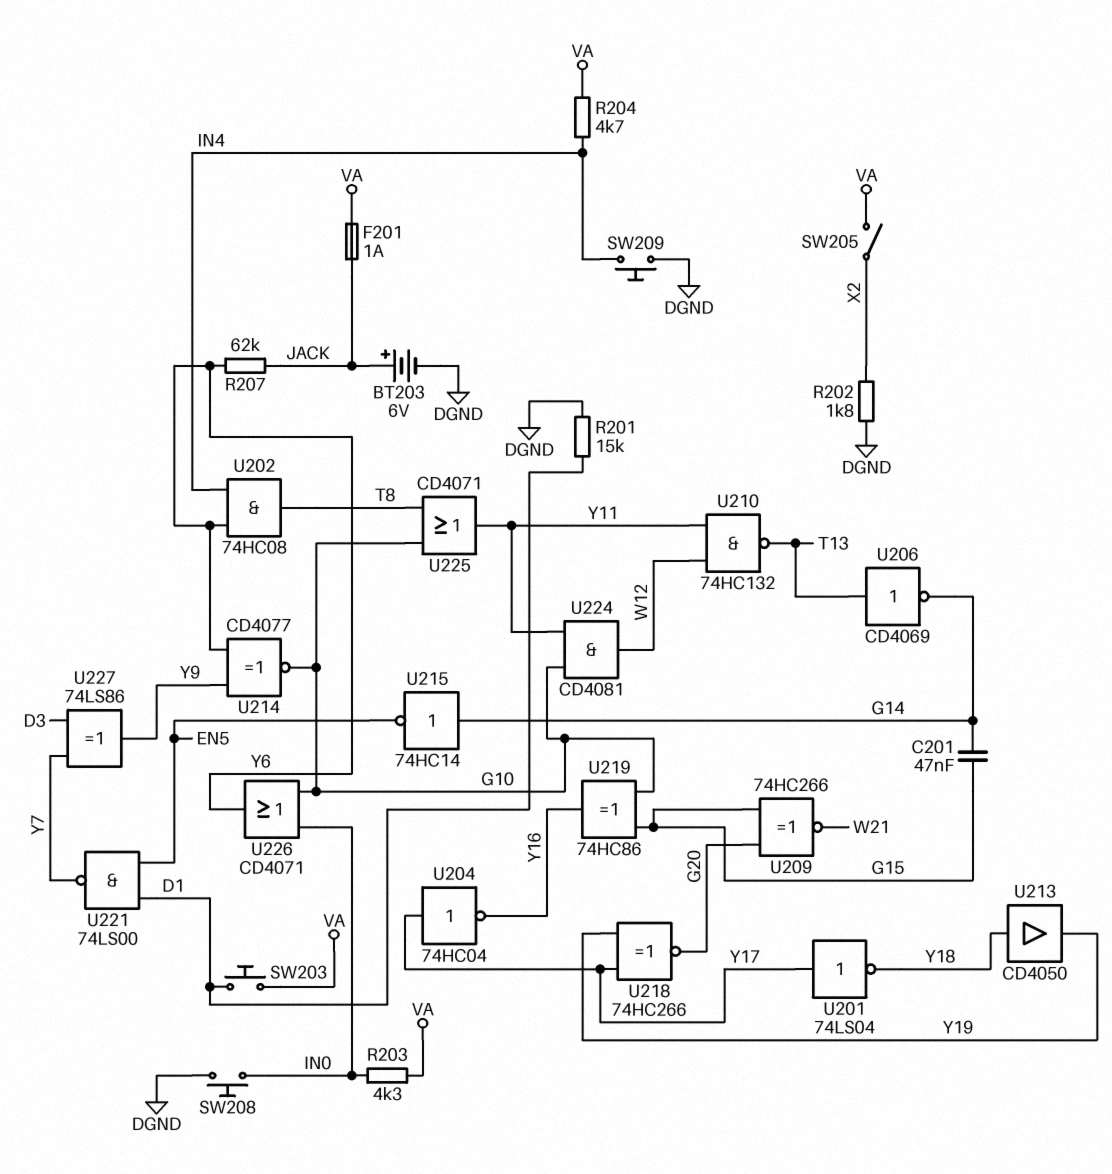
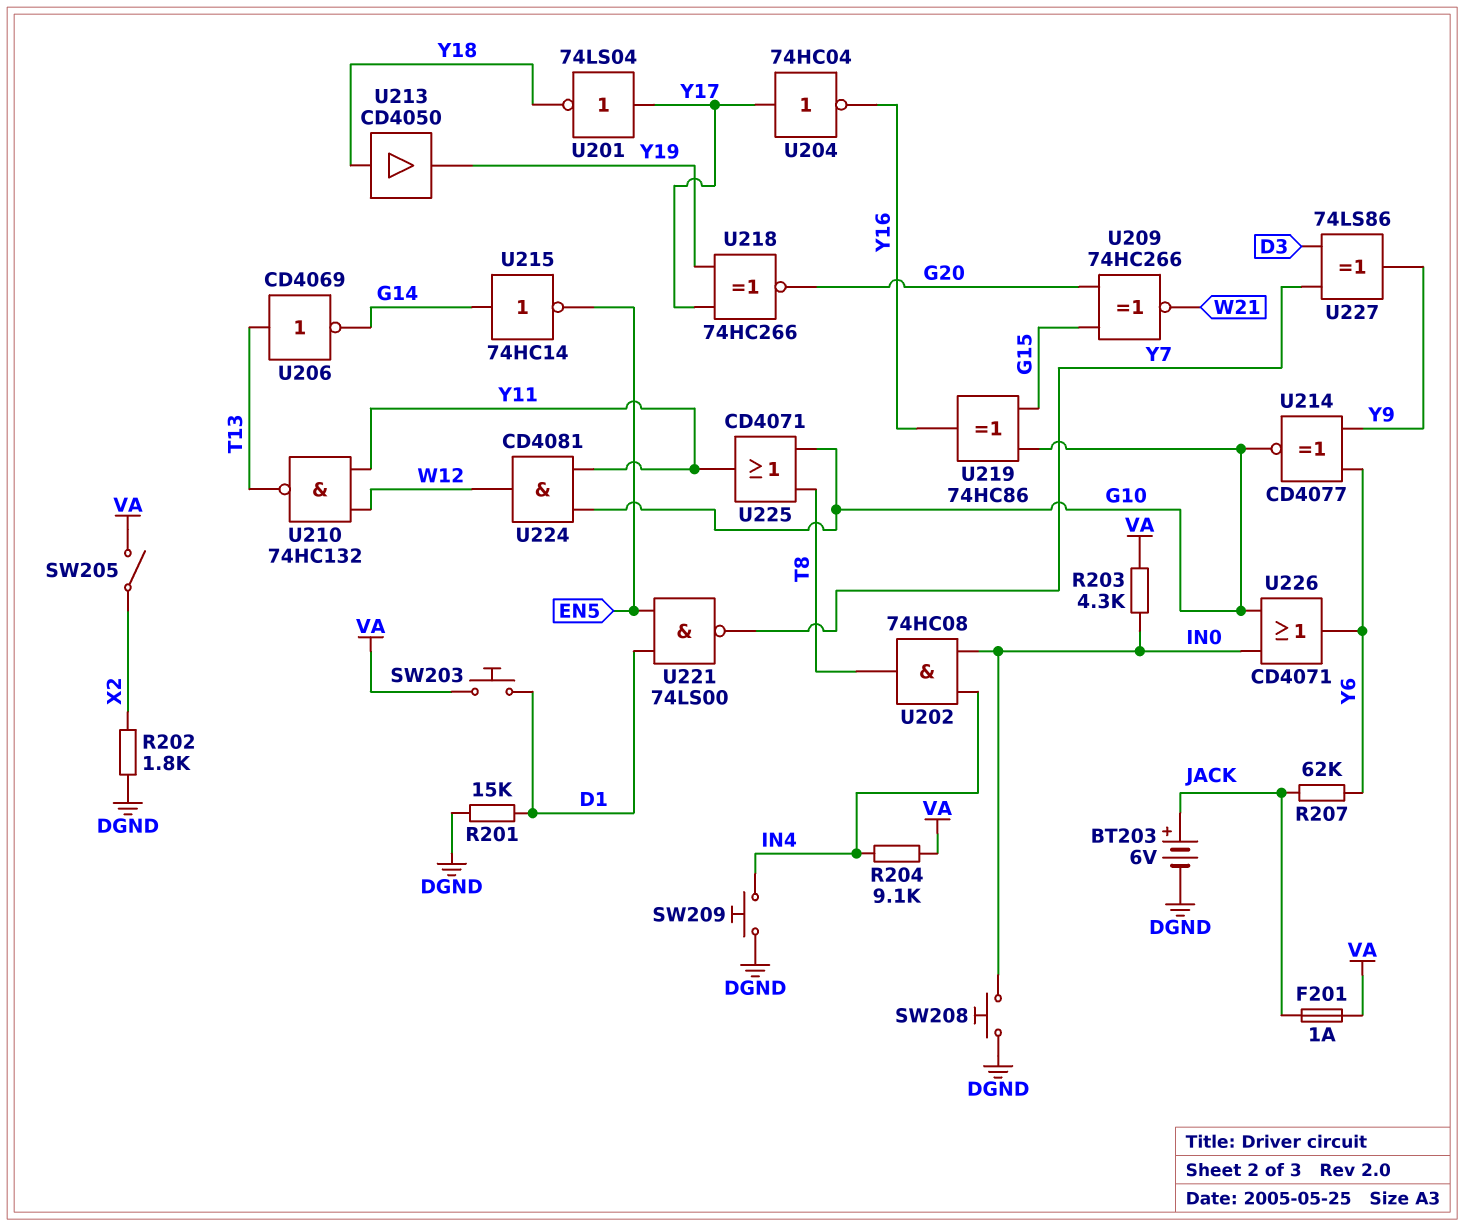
C201: 47nF (G14, G15) -> none
R204: 4.7k (IN4, VA) -> 9.1k (IN4, VA)
U202: AND 74HC08 (in IN4, in Y6, out T8) -> AND 74HC08 (in IN0, in IN4, out T8)

